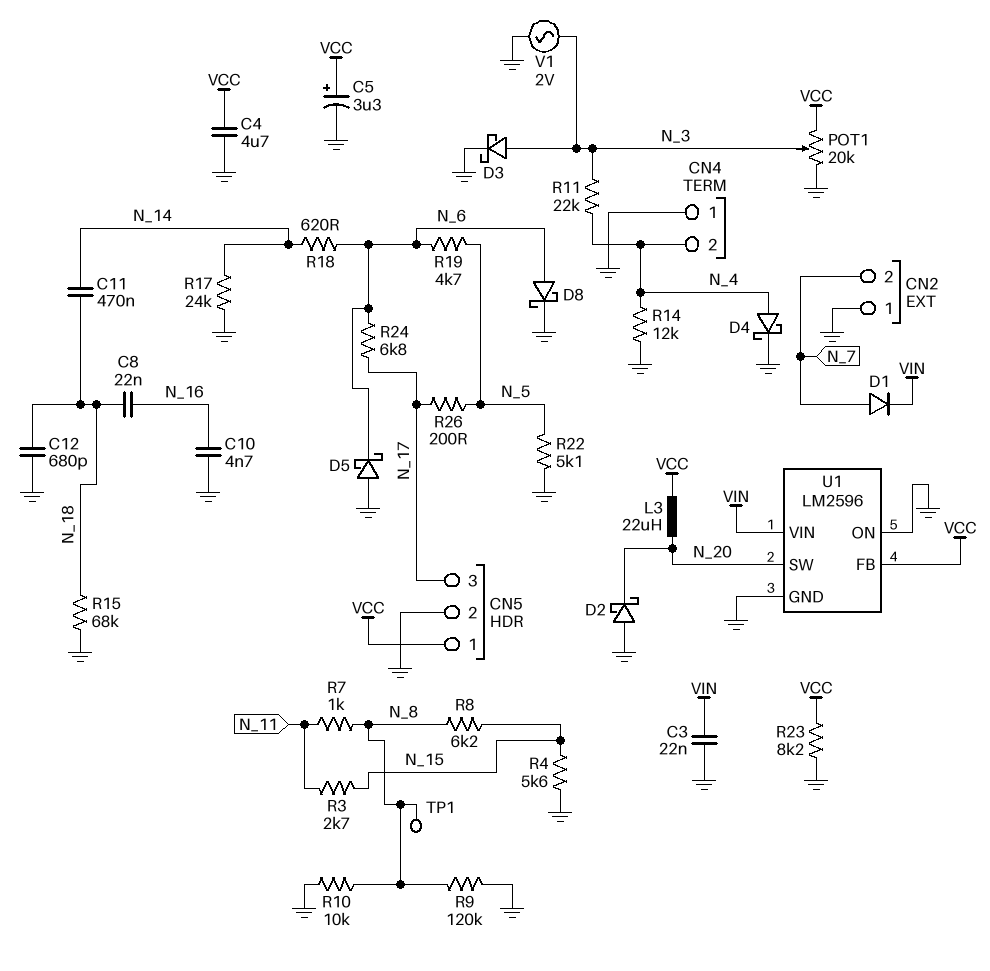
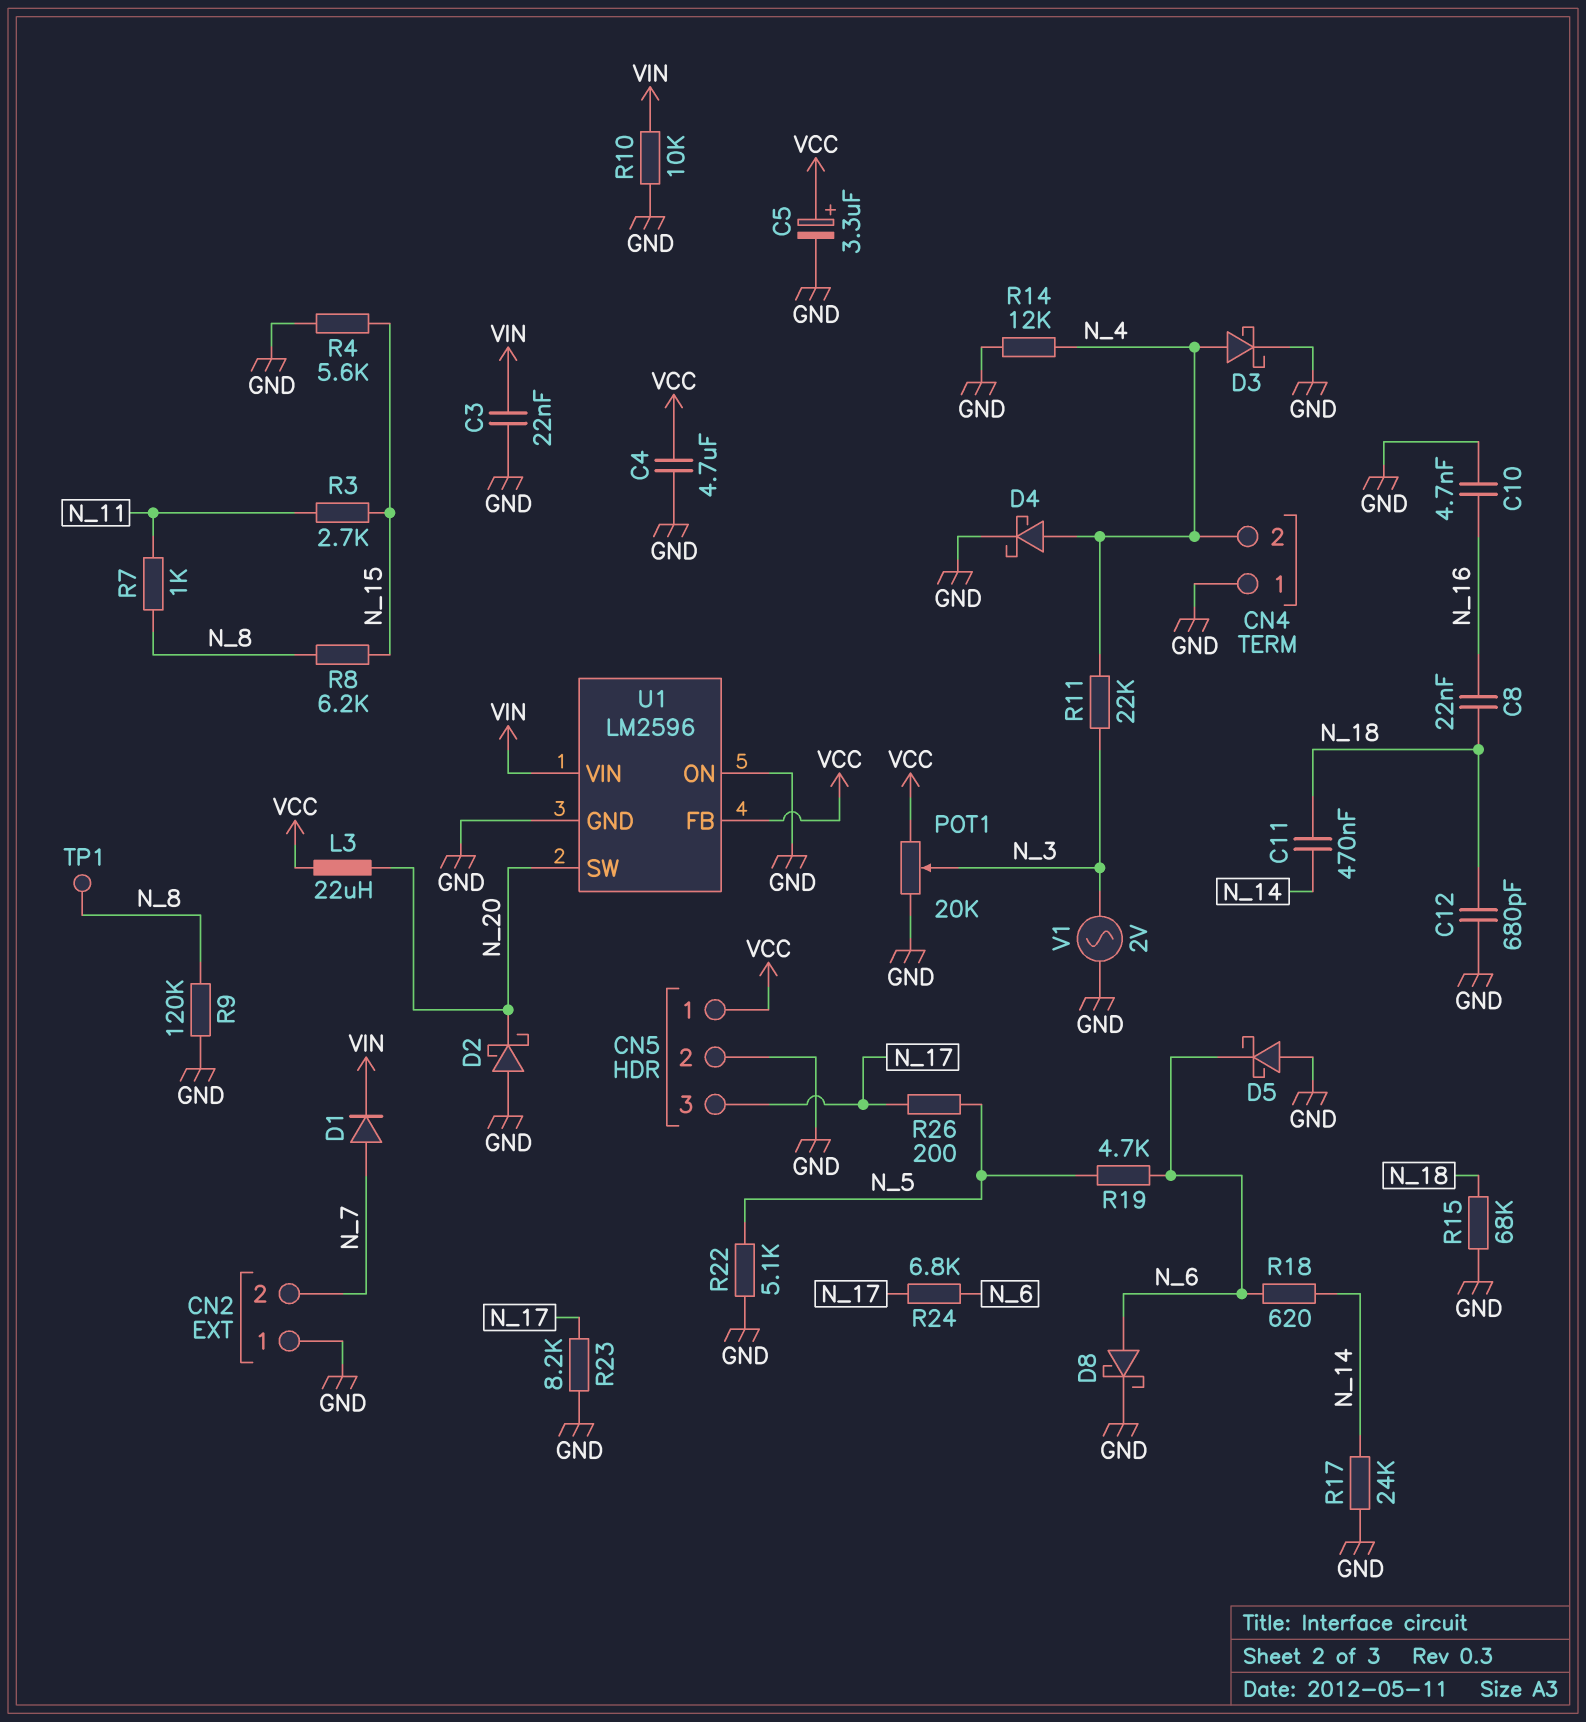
D3: schottky (A N_3, K GND) -> schottky (A N_4, K GND)
R10: 10k (GND, N_8) -> 10k (GND, VIN)
R23: 8.2k (GND, VCC) -> 8.2k (GND, N_17)

